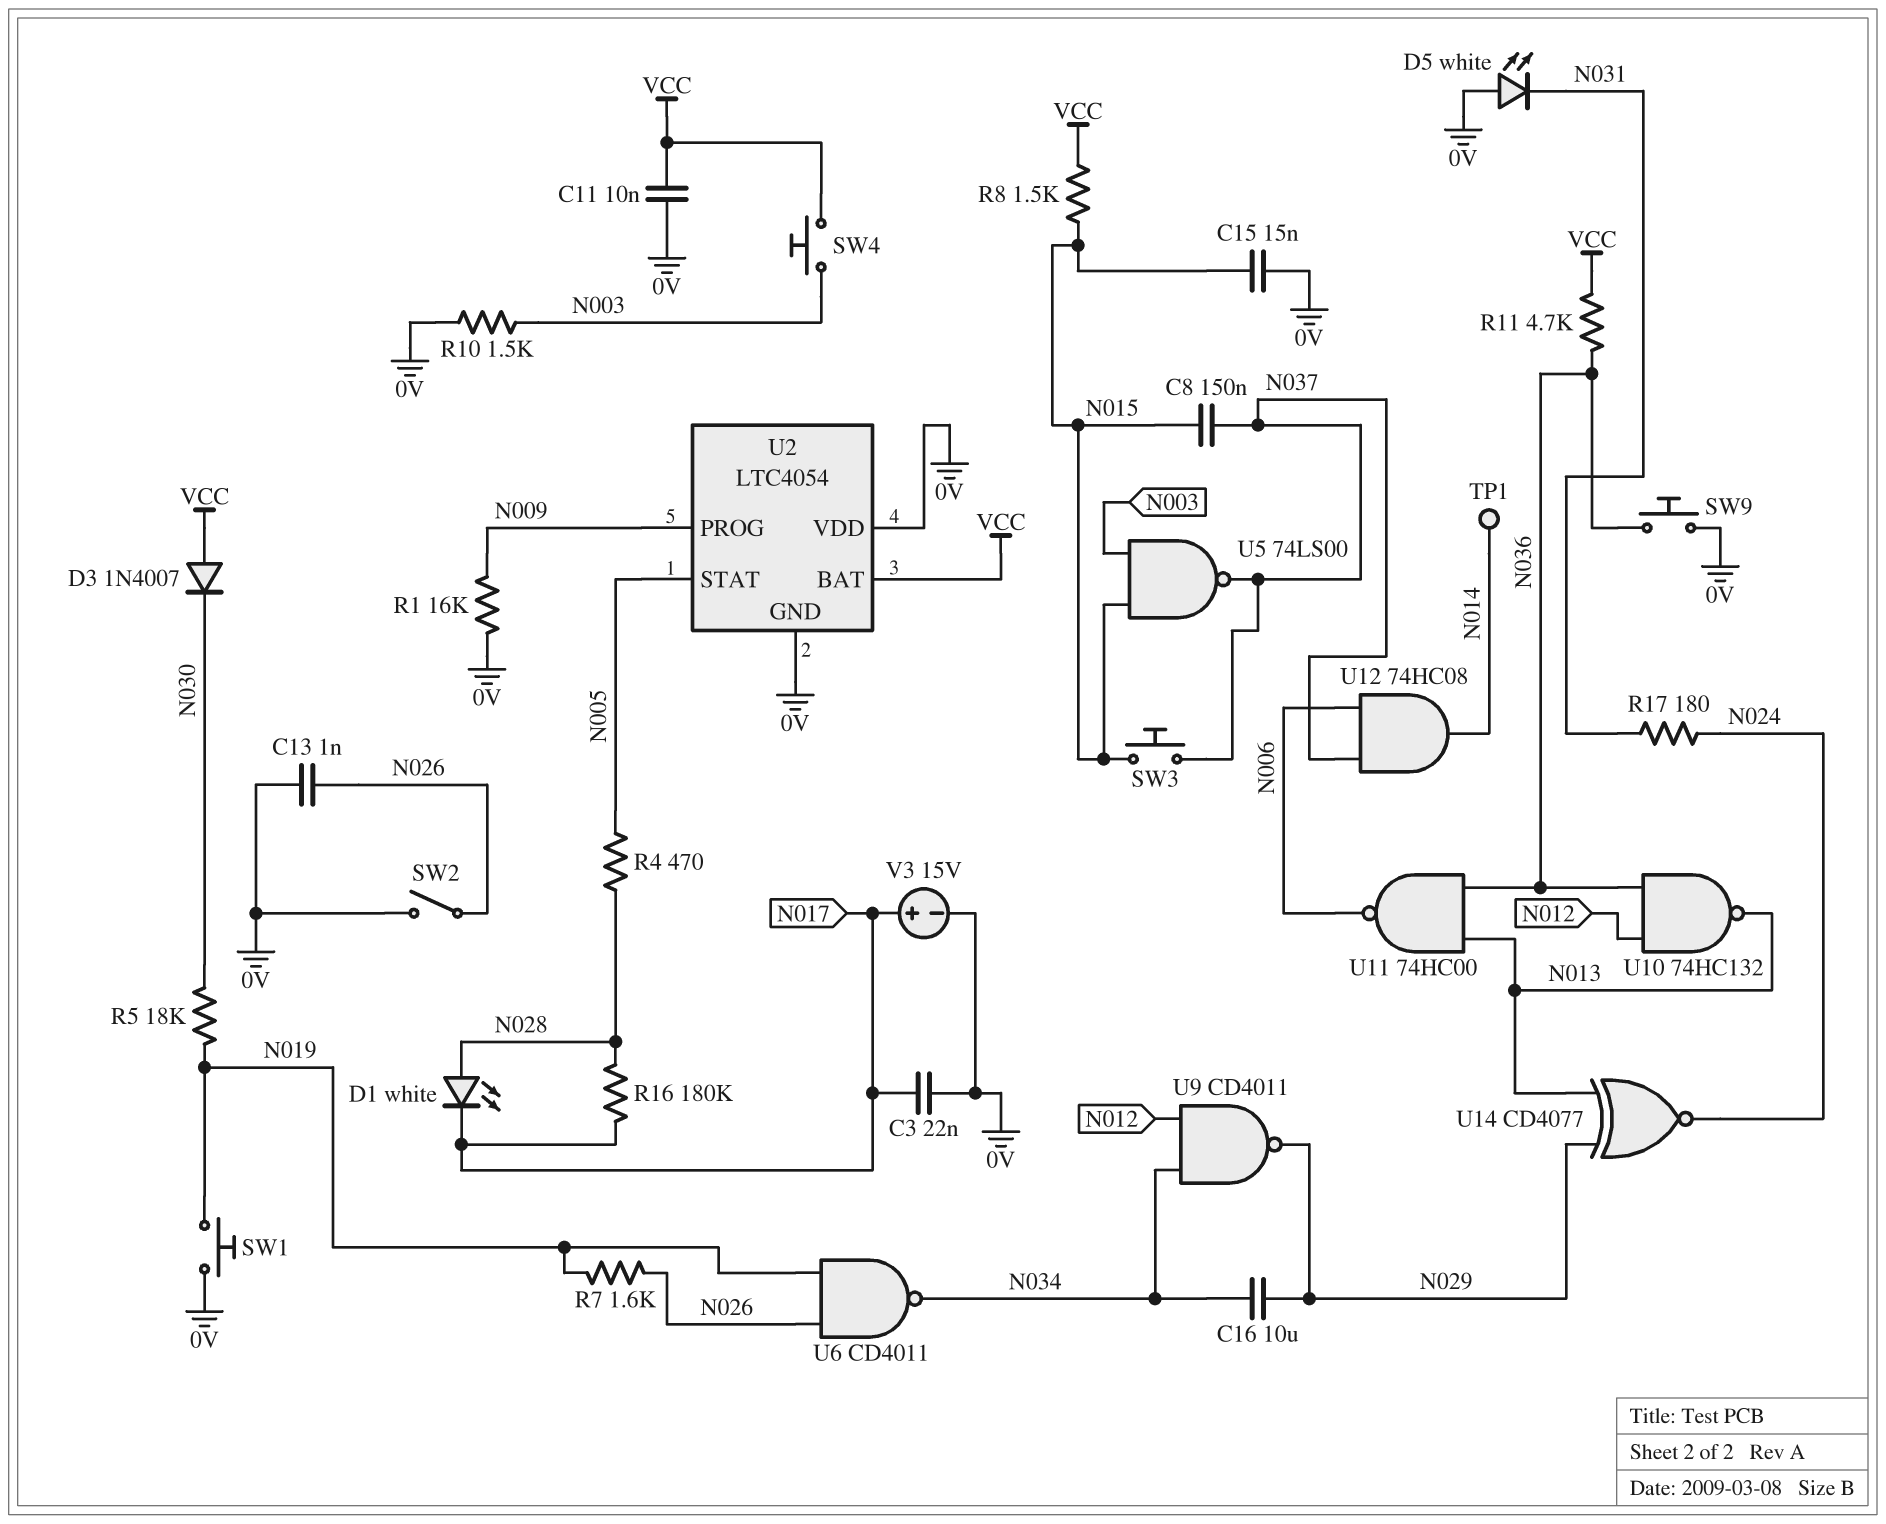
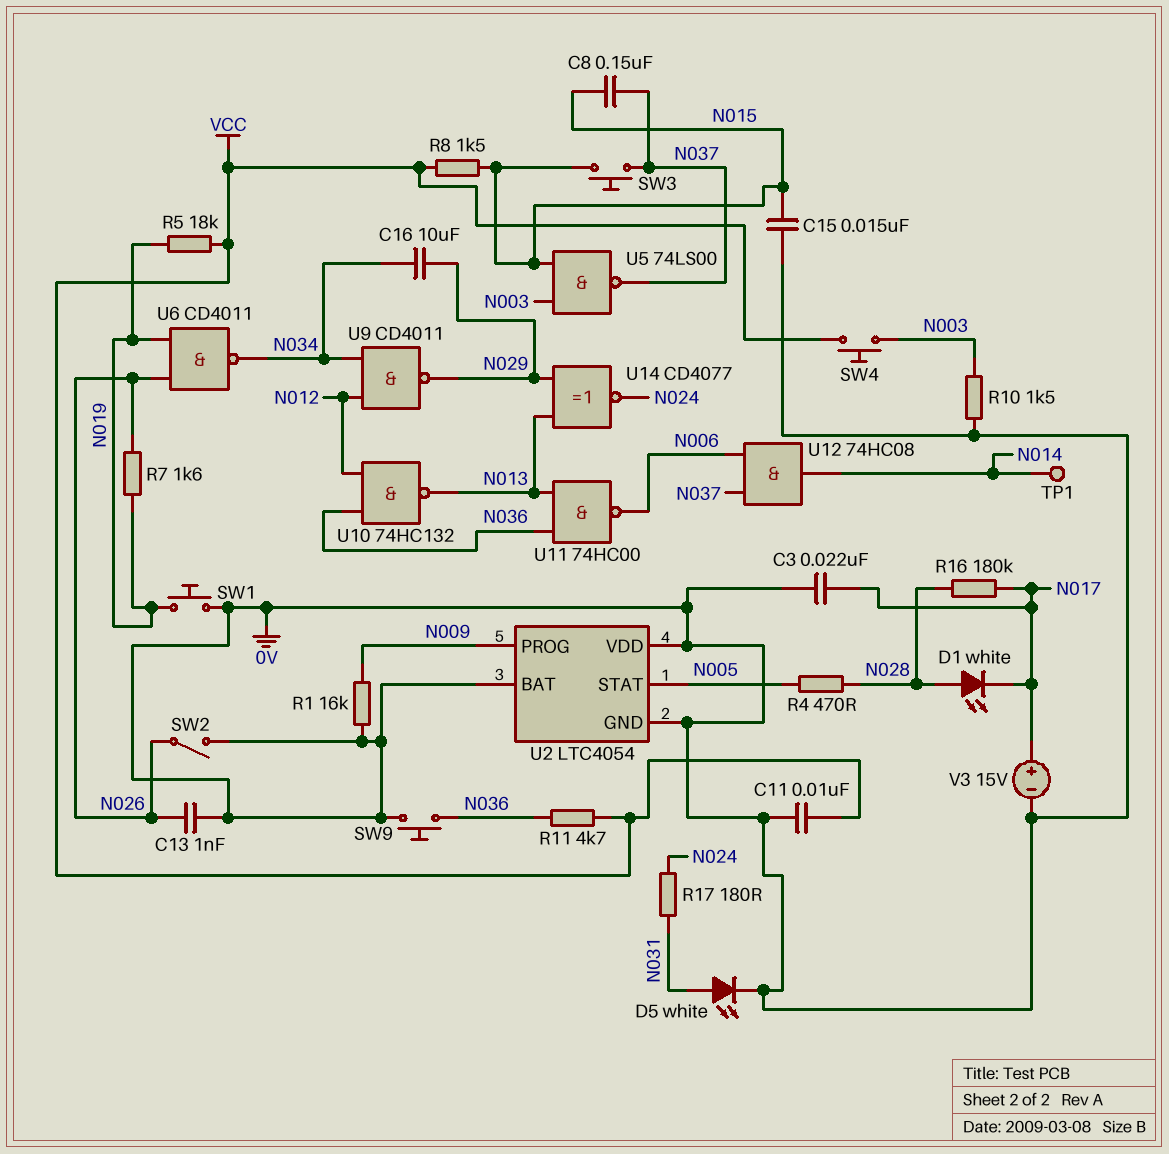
D3: diode 1N4007 (A VCC, K N030) -> none
D5: LED white (A 0V, K N031) -> LED white (A N031, K 0V)
R5: 18k (N019, N030) -> 18k (N019, VCC)
U2 pin BAT: VCC -> 0V

